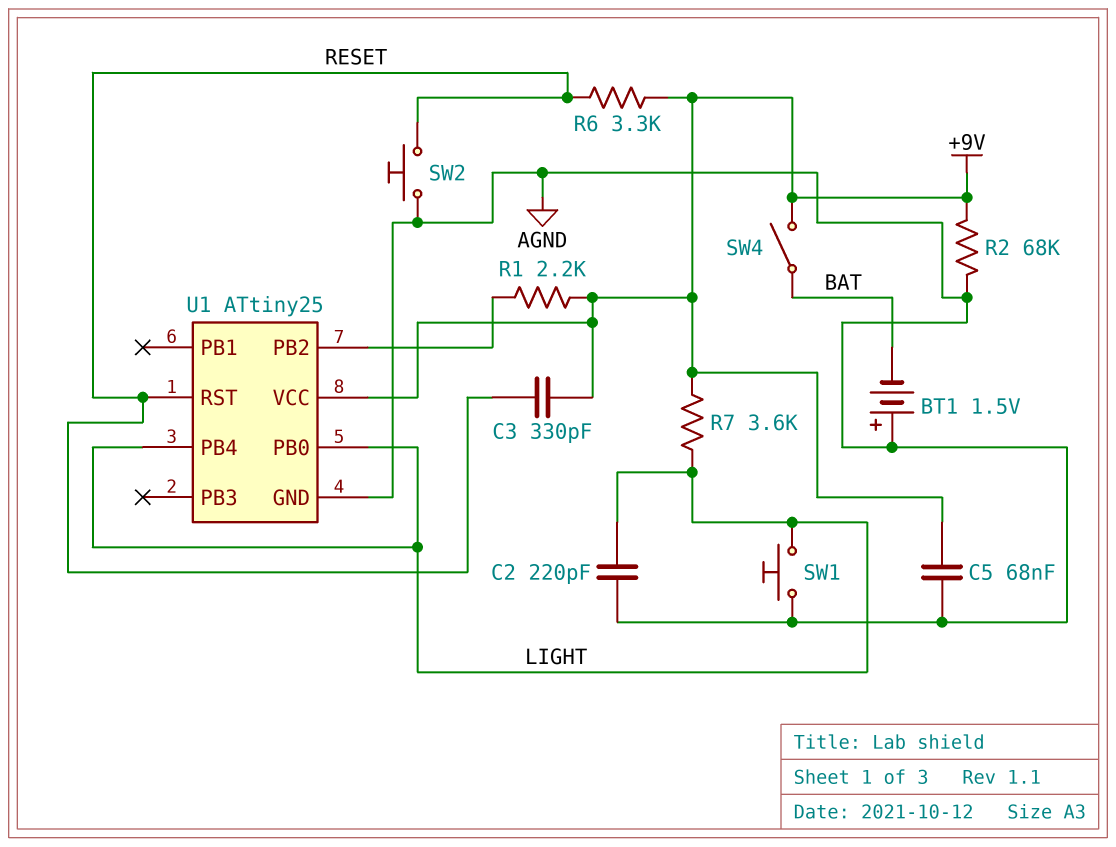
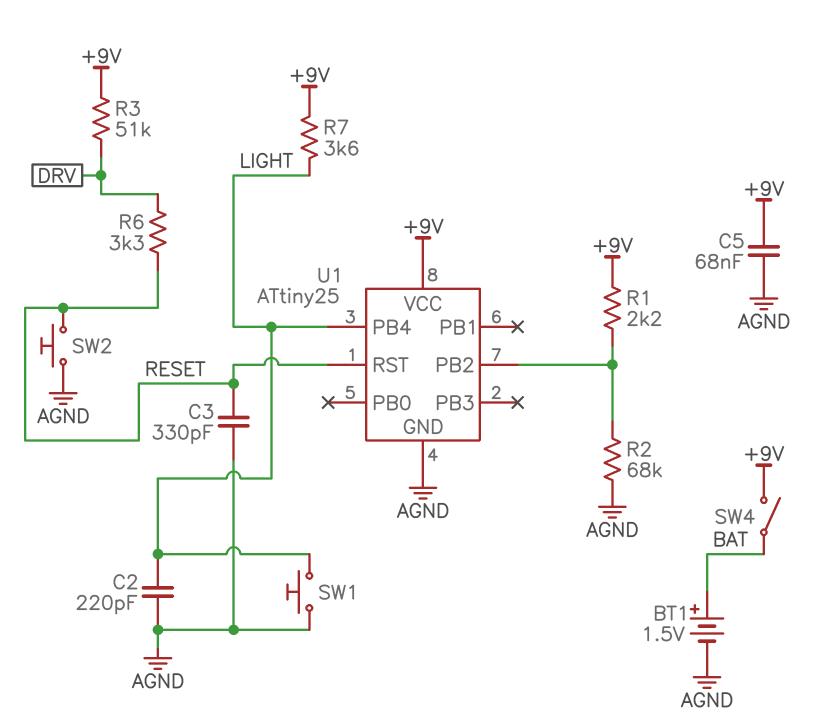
BT1: 1.5V (plus AGND, minus BAT) -> 1.5V (plus BAT, minus AGND)
C3: 330pF (+9V, RESET) -> 330pF (AGND, RESET)
R2: 68k (+9V, AGND) -> 68k (AGND, U1/PB2)
R3: none -> 51k (+9V, DRV)
R6: 3.3k (+9V, RESET) -> 3.3k (DRV, RESET)
U1 pin PB0: LIGHT -> none

